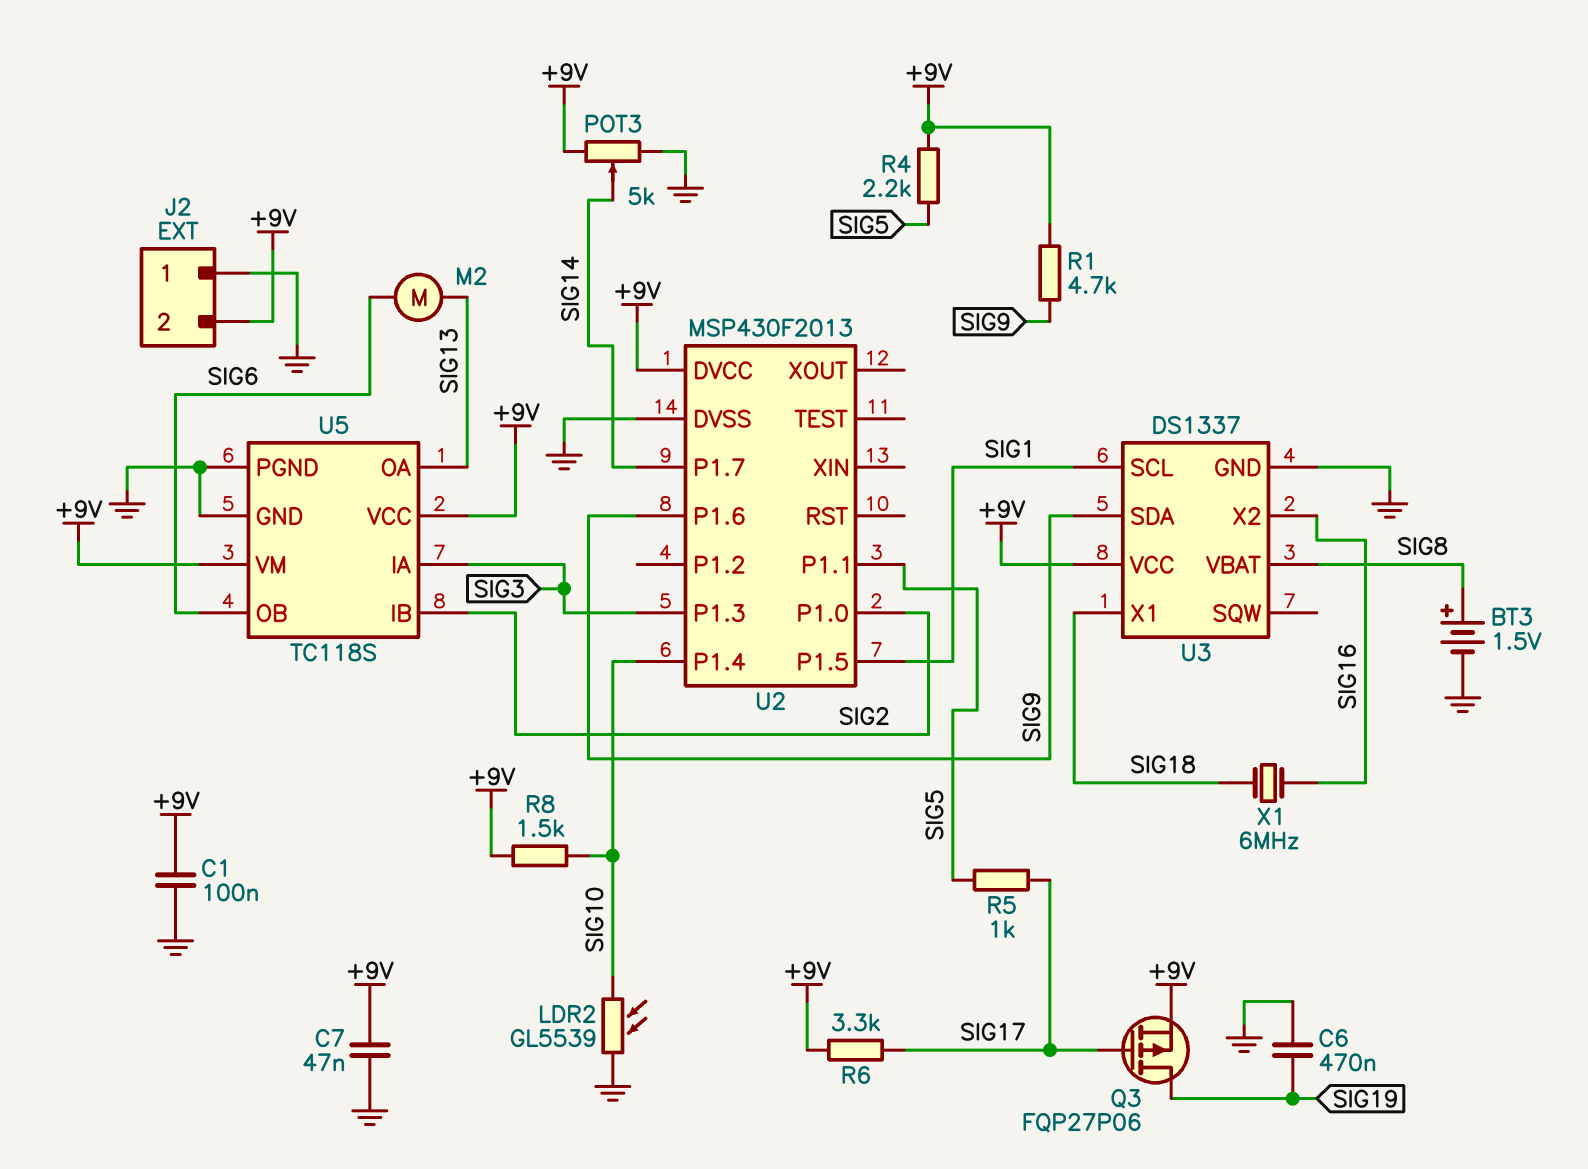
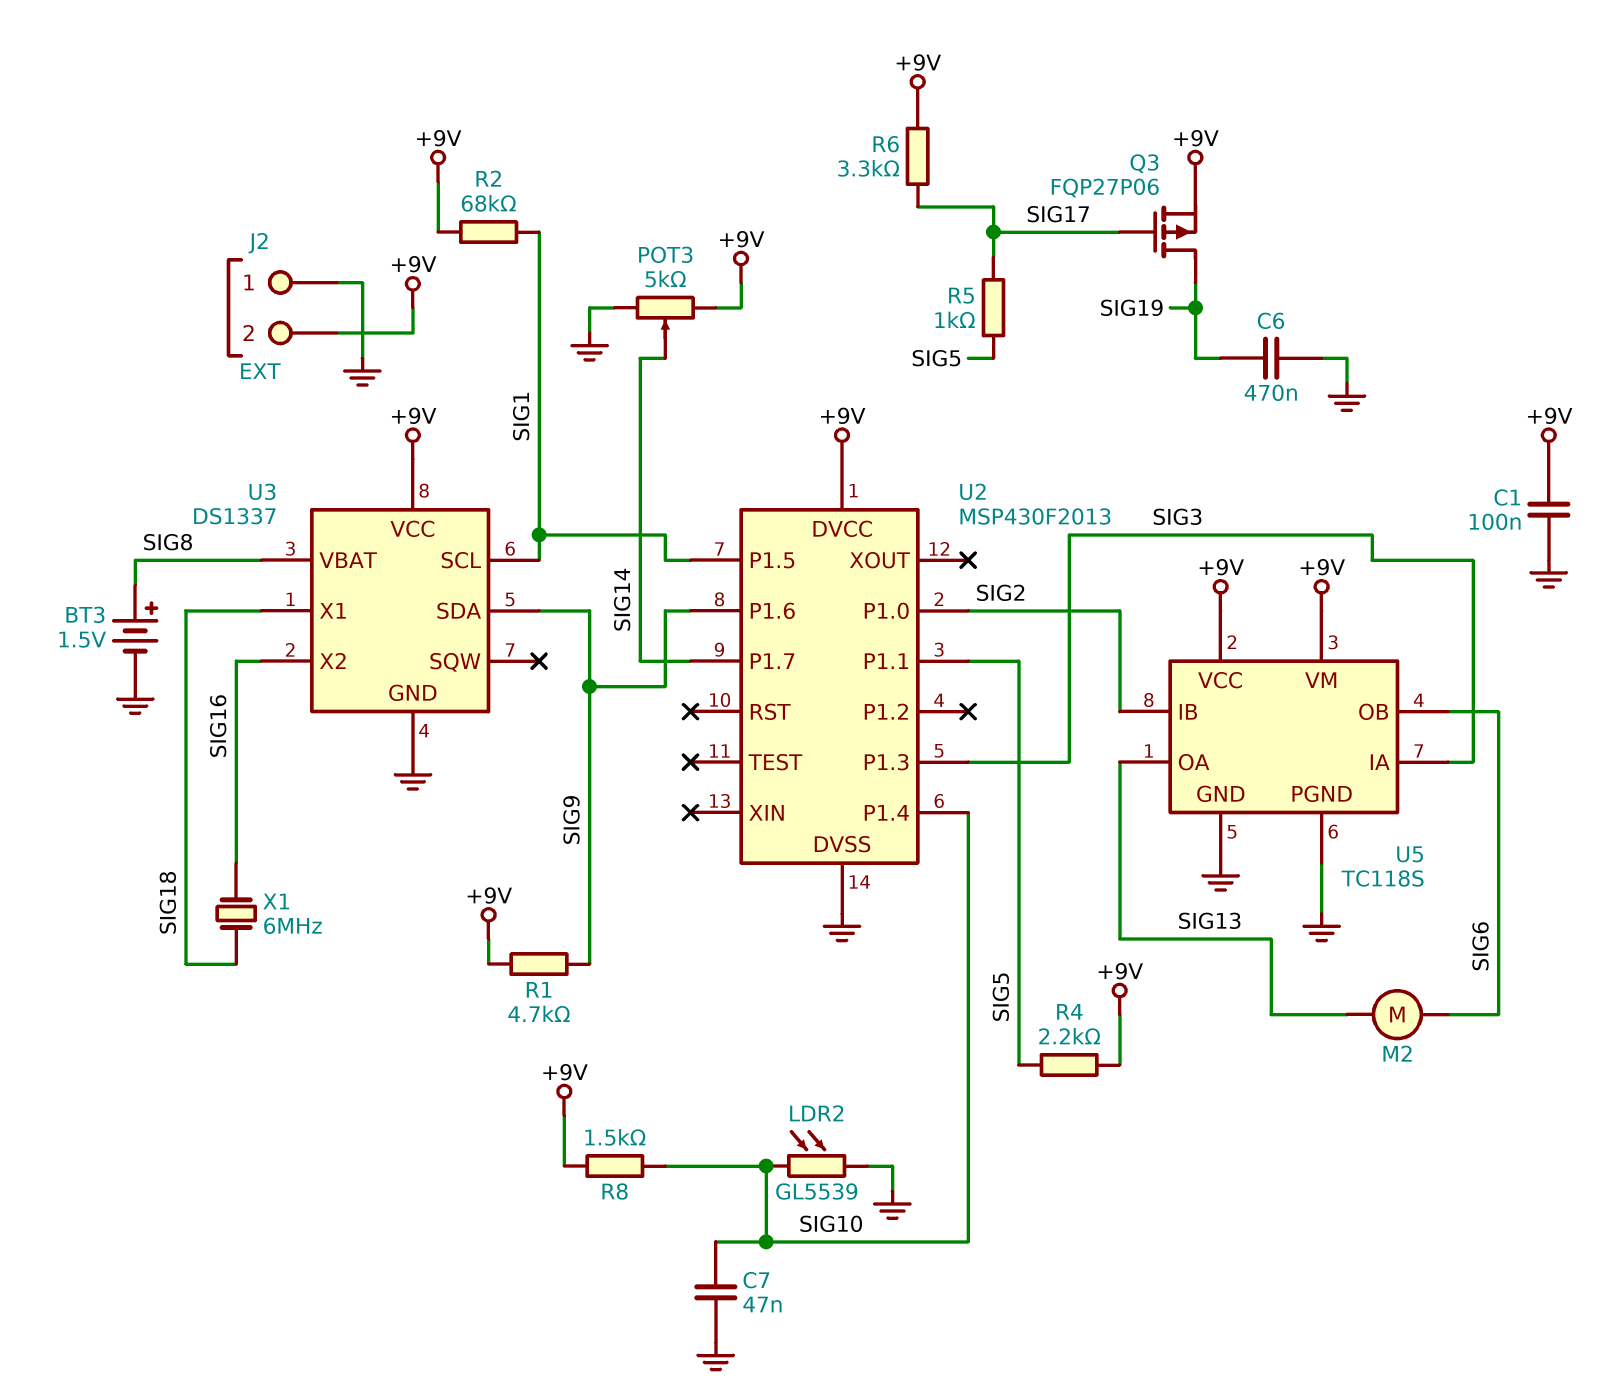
C7: 47nF (+9V, GND) -> 47nF (GND, SIG10)
R2: none -> 68k (+9V, SIG1)

